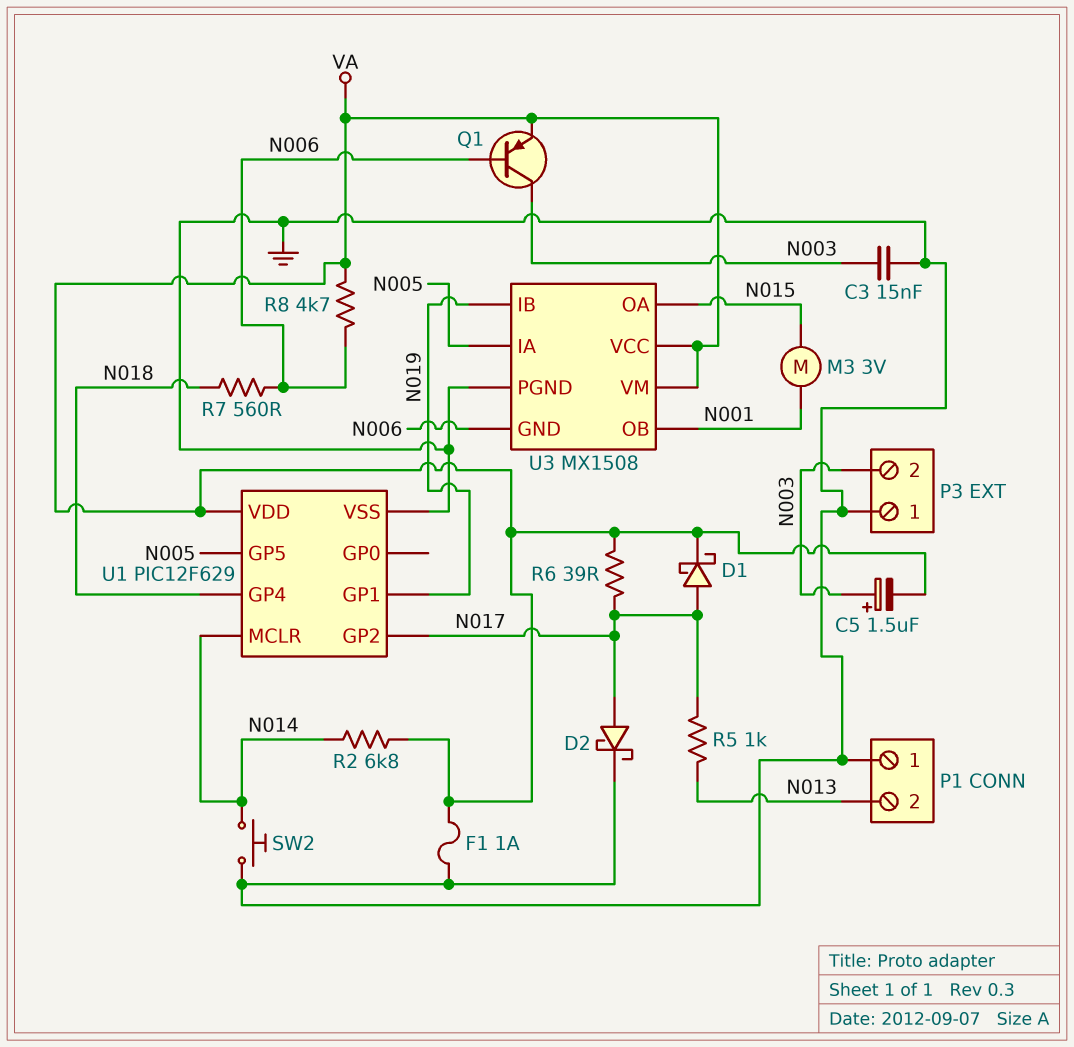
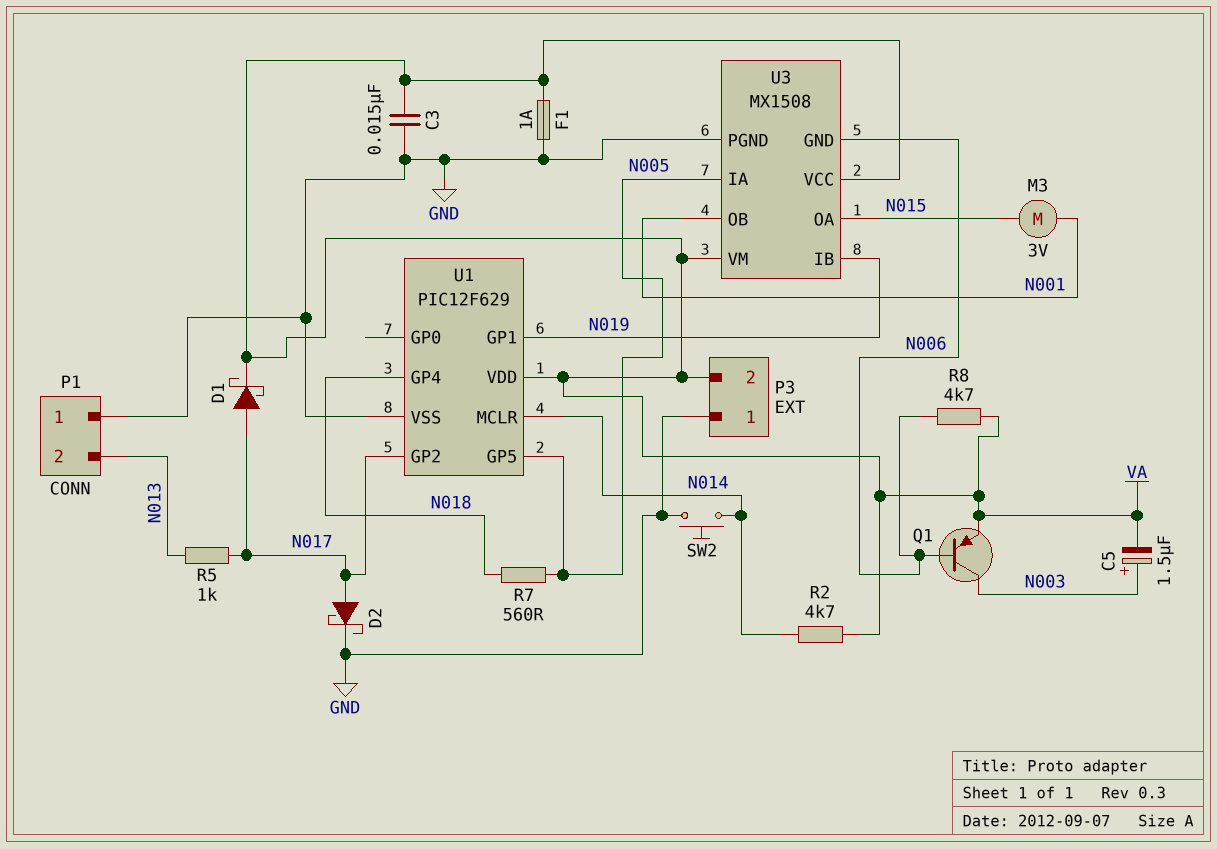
C3: 15nF (GND, N003) -> 15nF (GND, VA)
P3 pin 2: N003 -> VA
R2: 6.8k (N014, VA) -> 4.7k (N014, VA)
R6: 39 (N017, VA) -> none
R7: 560 (N006, N018) -> 560 (N005, N018)

